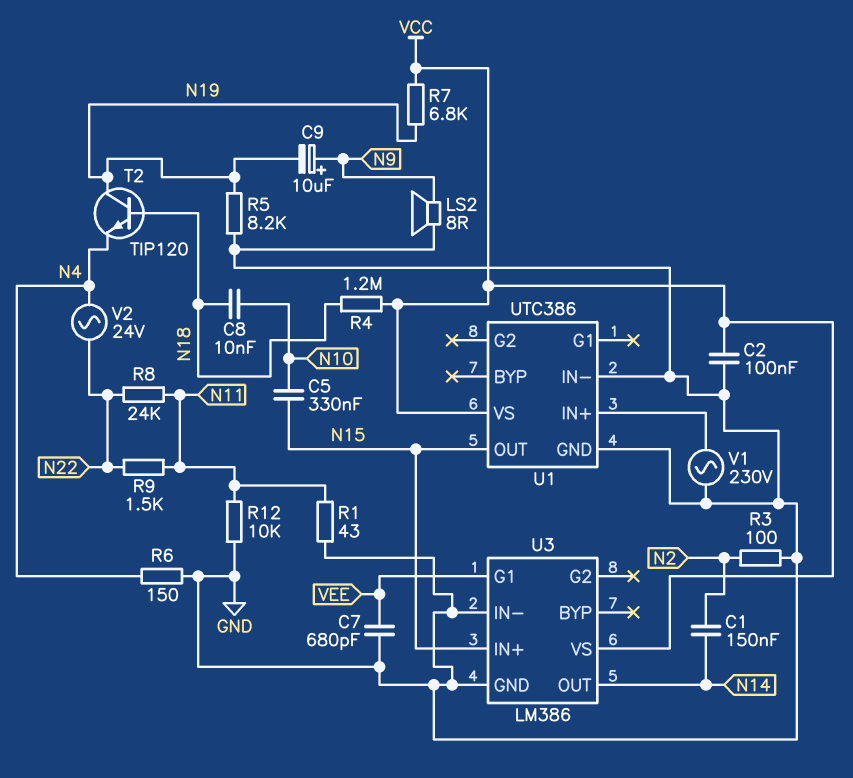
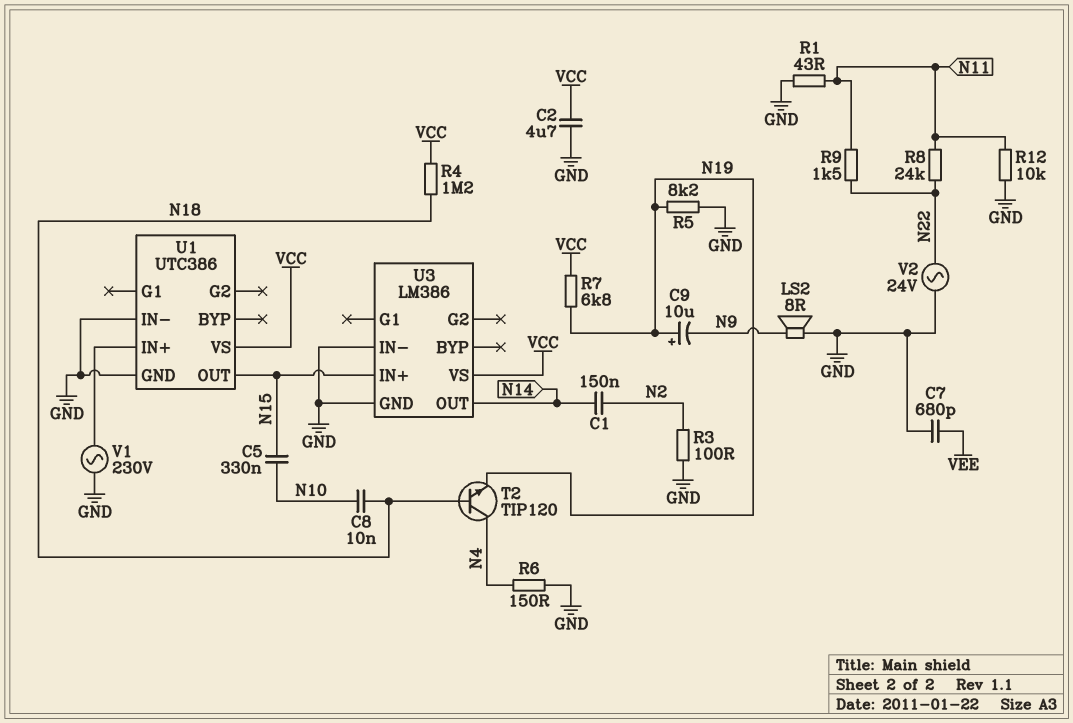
C2: 100nF (GND, VCC) -> 4.7uF (GND, VCC)
C9: 10uF (plus N9, minus N19) -> 10uF (plus N19, minus N9)
T2: NPN TIP120 (B N18, C N19, E N4) -> NPN TIP120 (B N18, C N4, E N19)
U3 pin G1: VEE -> none
V2: AC 24V (N4, N22) -> AC 24V (GND, N22)

